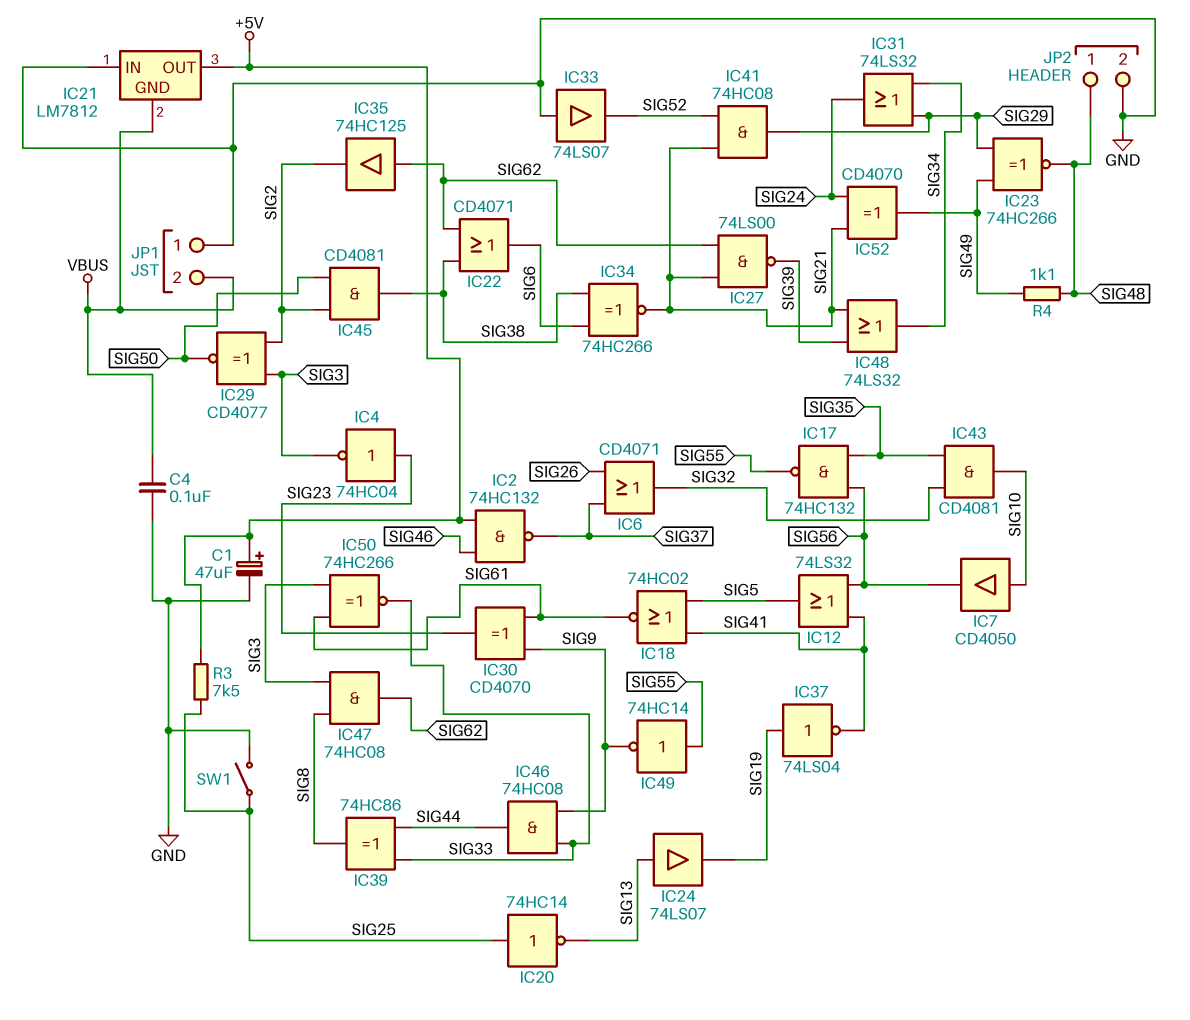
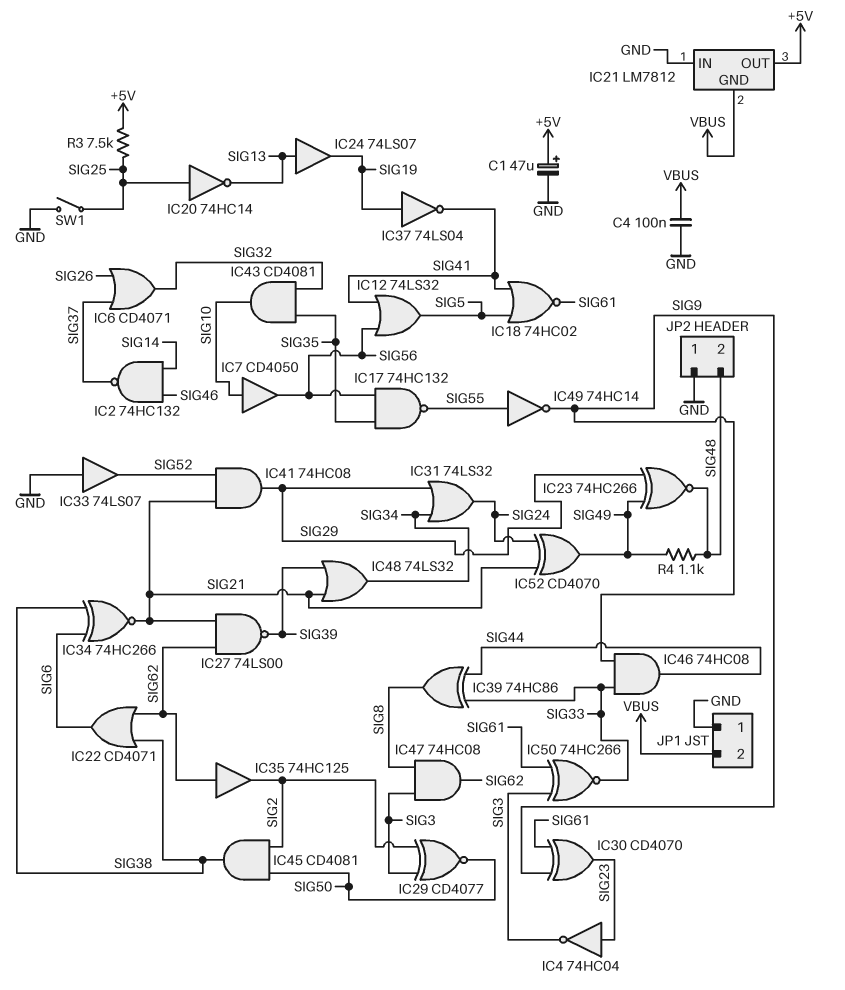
IC2: NAND 74HC132 (in +5V, in SIG46, out SIG37) -> NAND 74HC132 (in SIG14, in SIG46, out SIG37)
JP2 pin 1: SIG48 -> GND
JP2 pin 2: GND -> SIG48

